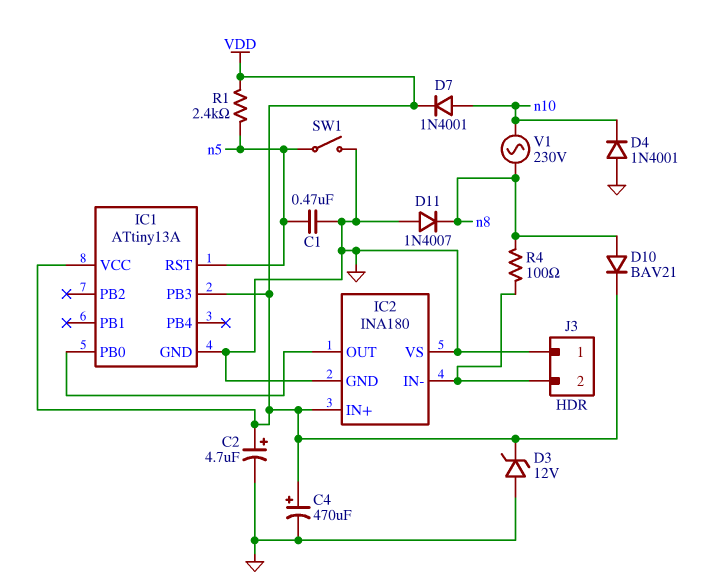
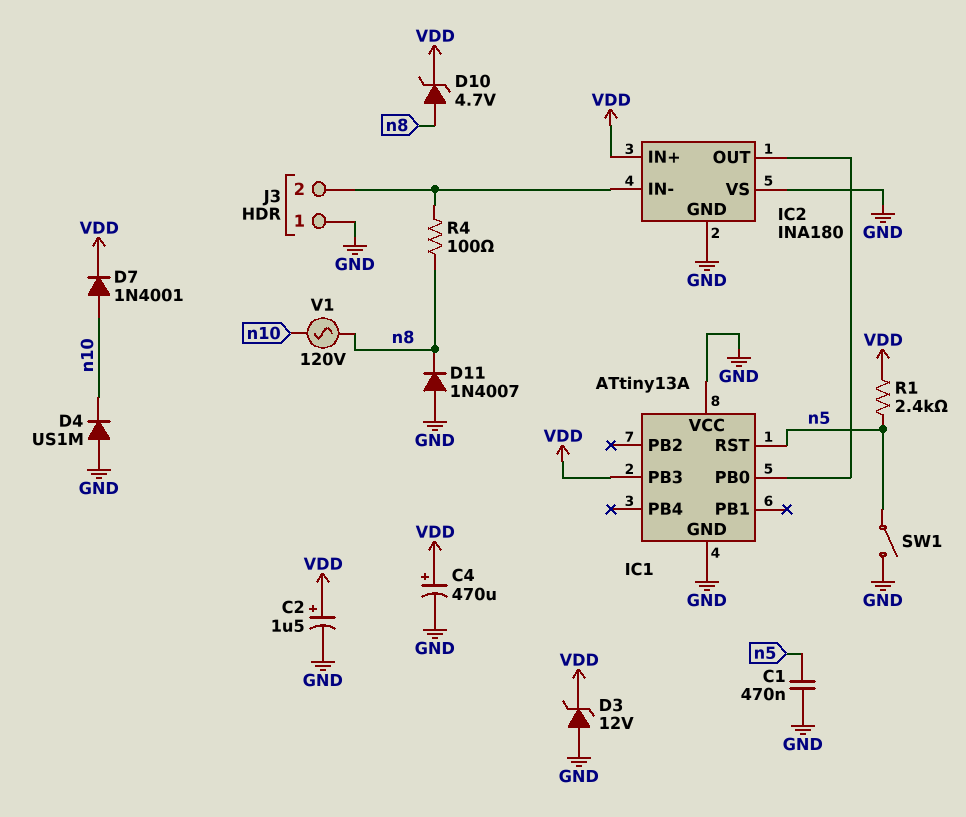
C2: 4.7uF (plus VDD, minus GND) -> 1.5uF (plus VDD, minus GND)
D4: diode 1N4001 (A GND, K n10) -> diode US1M (A GND, K n10)
D10: diode BAV21 (A n8, K VDD) -> zener 4.7V (A n8, K VDD)
IC1 pin VCC: VDD -> GND
V1: AC 230V (n8, n10) -> AC 120V (n8, n10)

